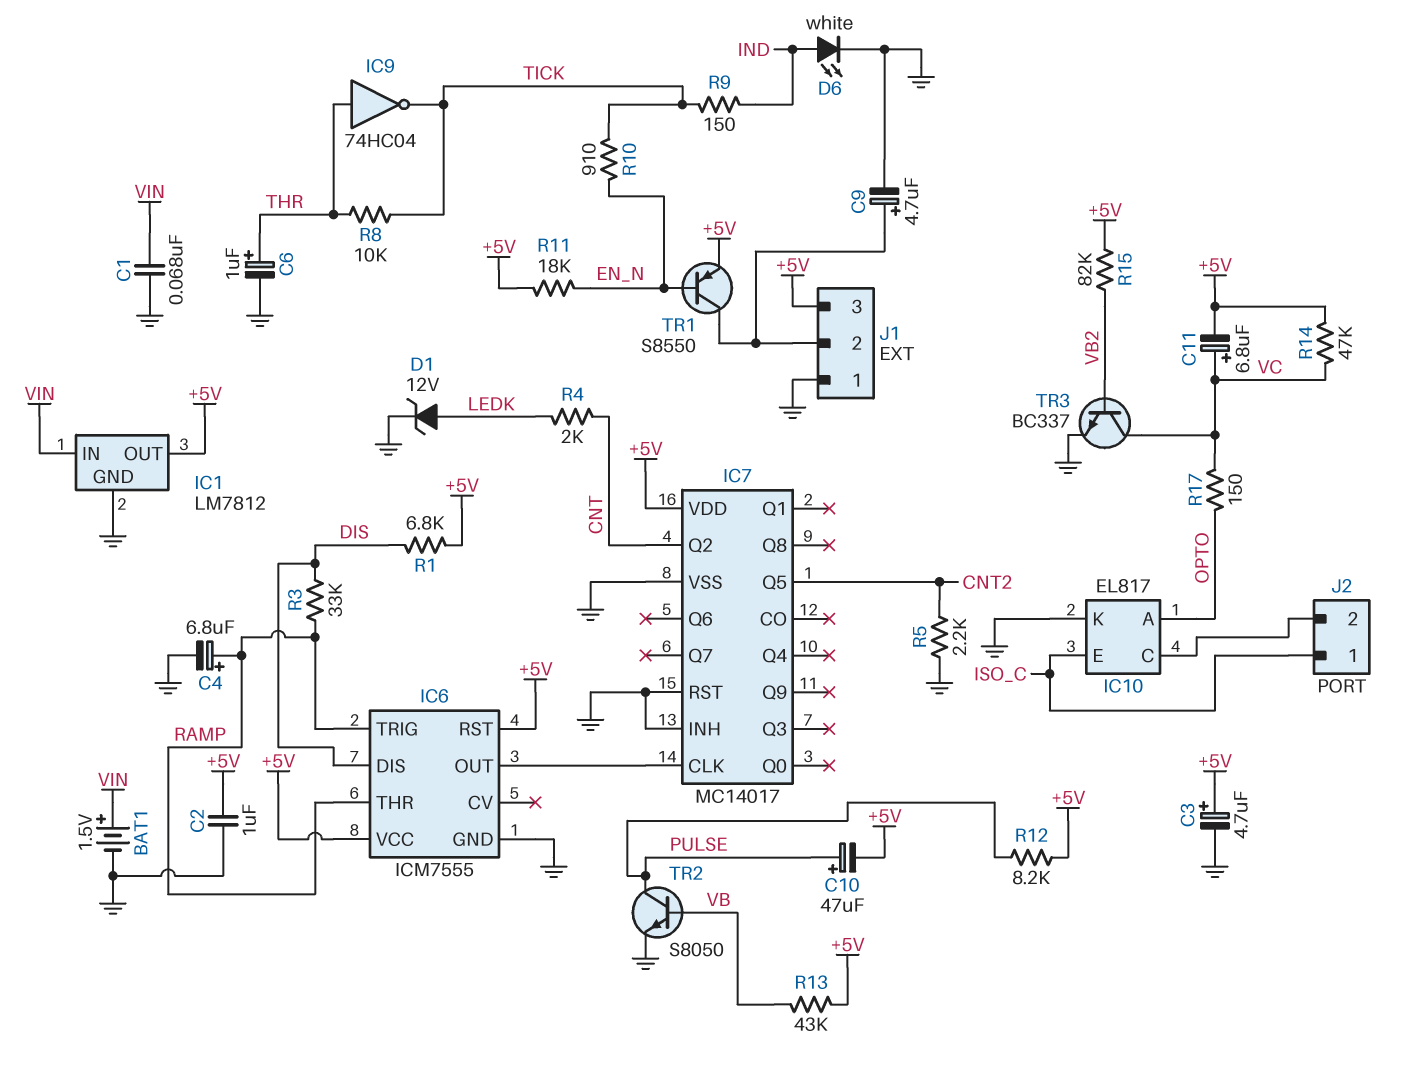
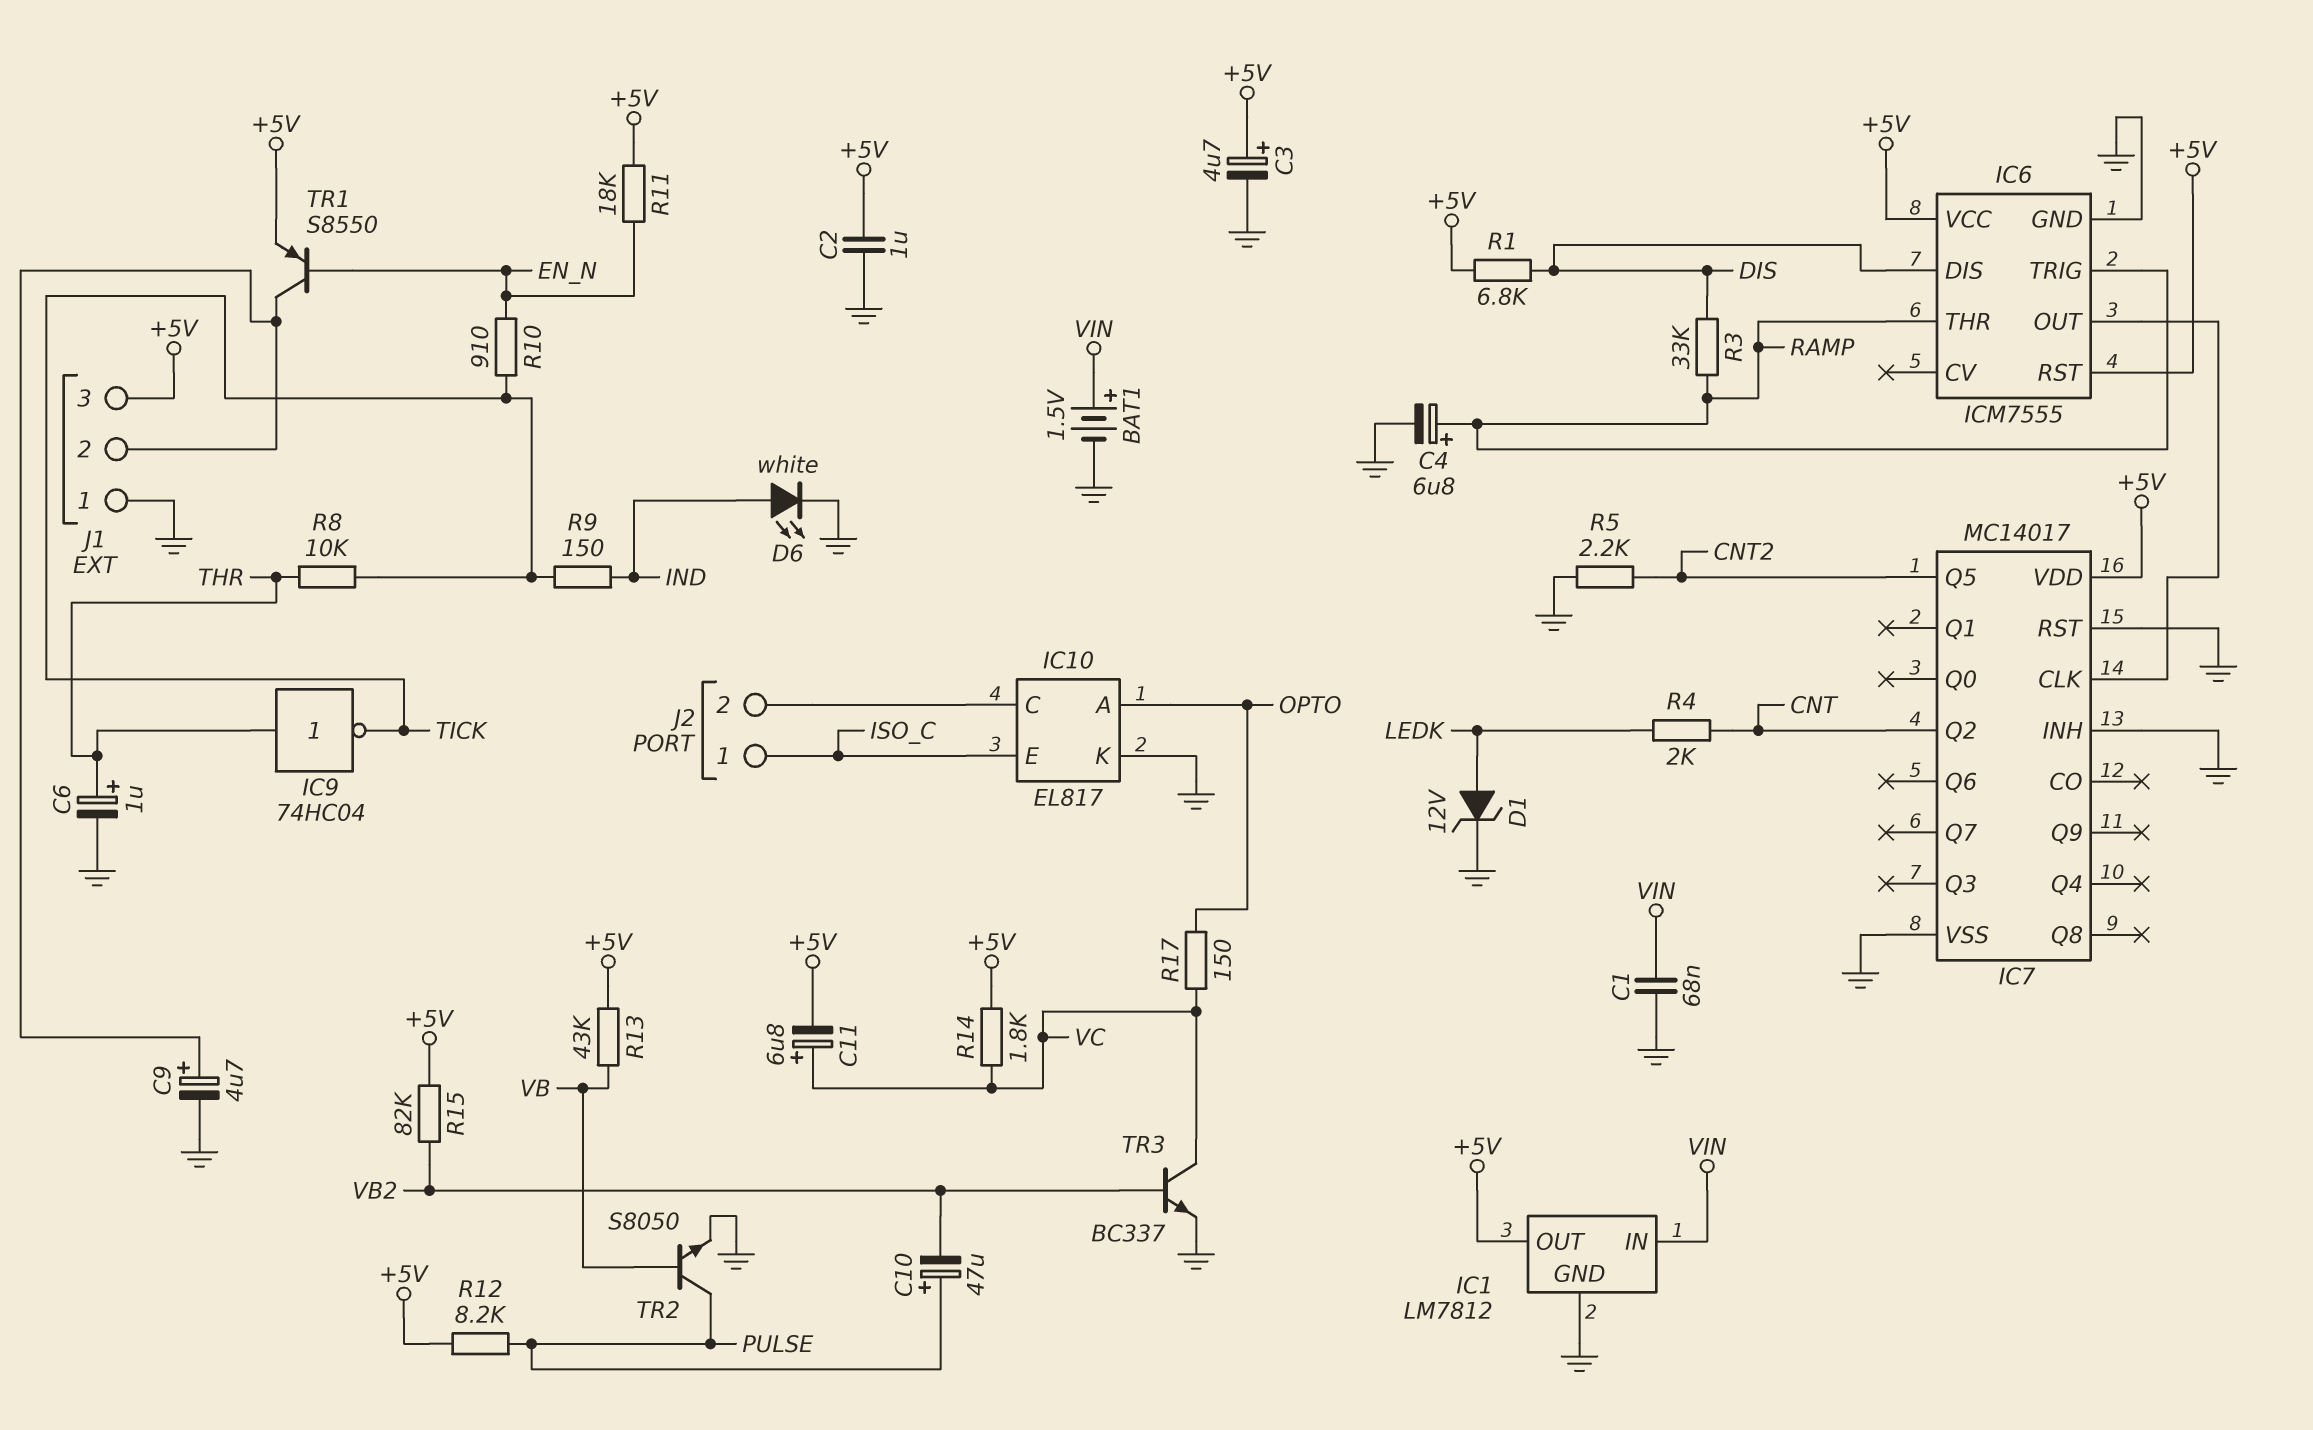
C10: 47uF (plus PULSE, minus +5V) -> 47uF (plus PULSE, minus VB2)
R14: 47k (+5V, VC) -> 1.8k (+5V, VC)

